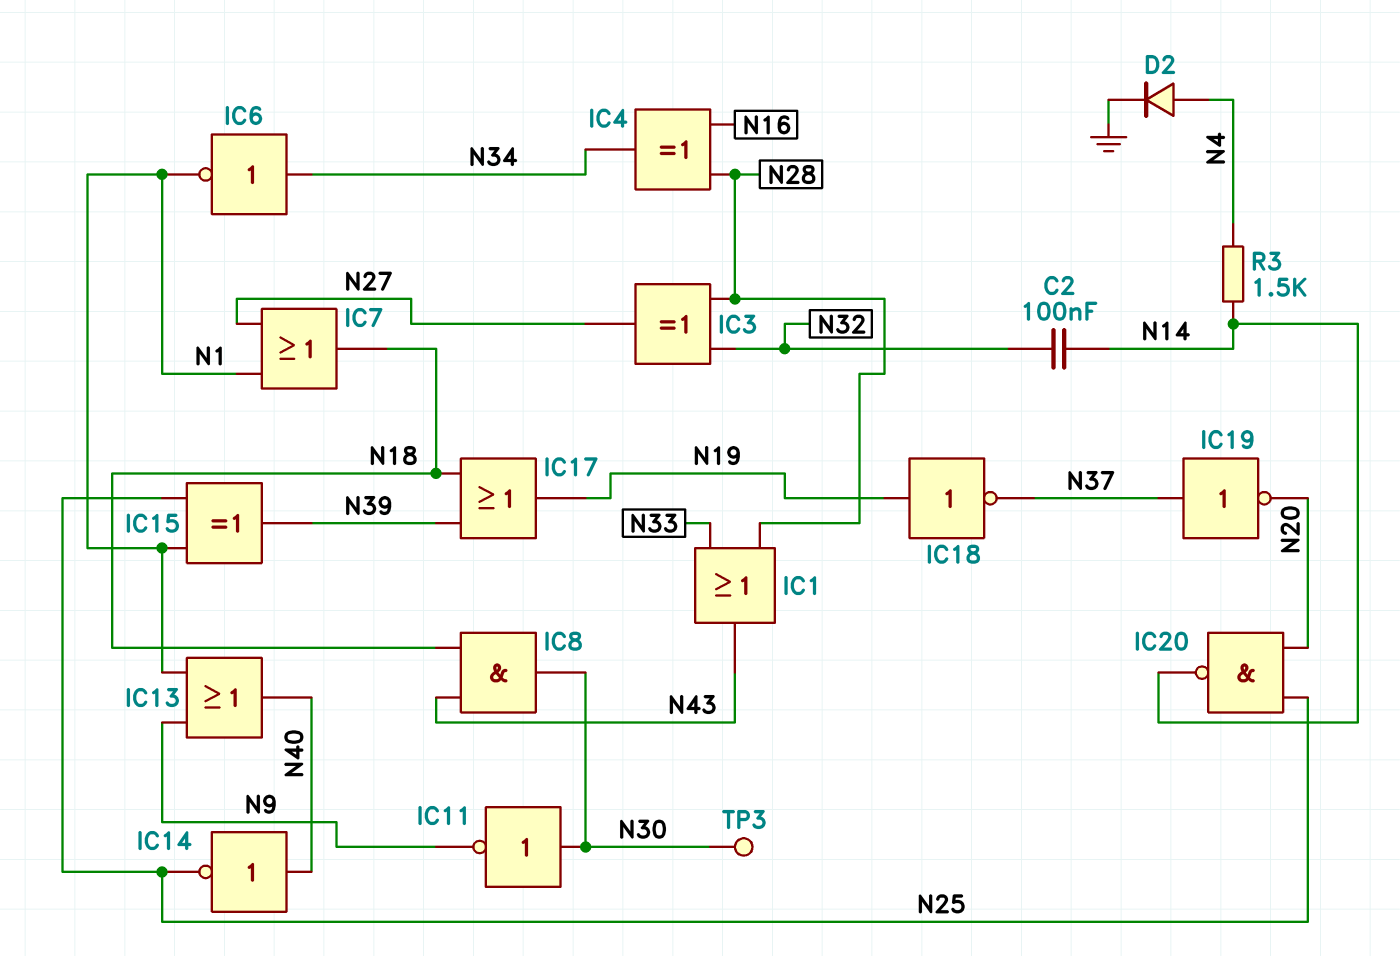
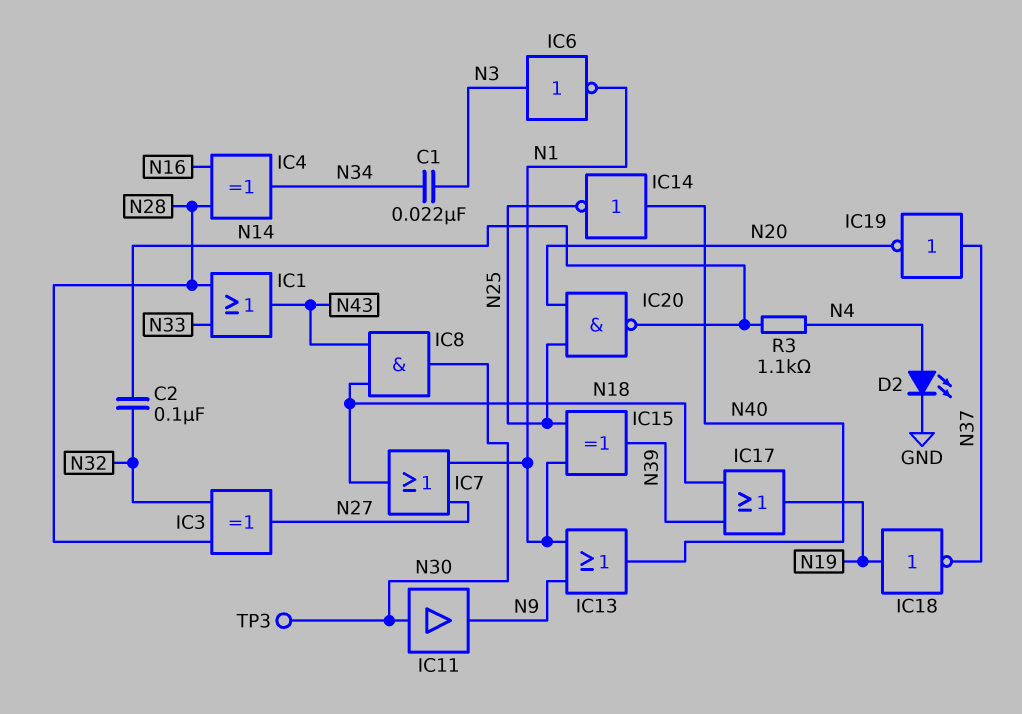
C1: none -> 22nF (N3, N34)
D2: diode (A N4, K GND) -> LED (A N4, K GND)
IC6: NOT (in N34, out N1) -> NOT (in N3, out N1)
IC11: NOT (in N30, out N9) -> buffer (in N30, out N9)
R3: 1.5k (N4, N14) -> 1.1k (N4, N14)

